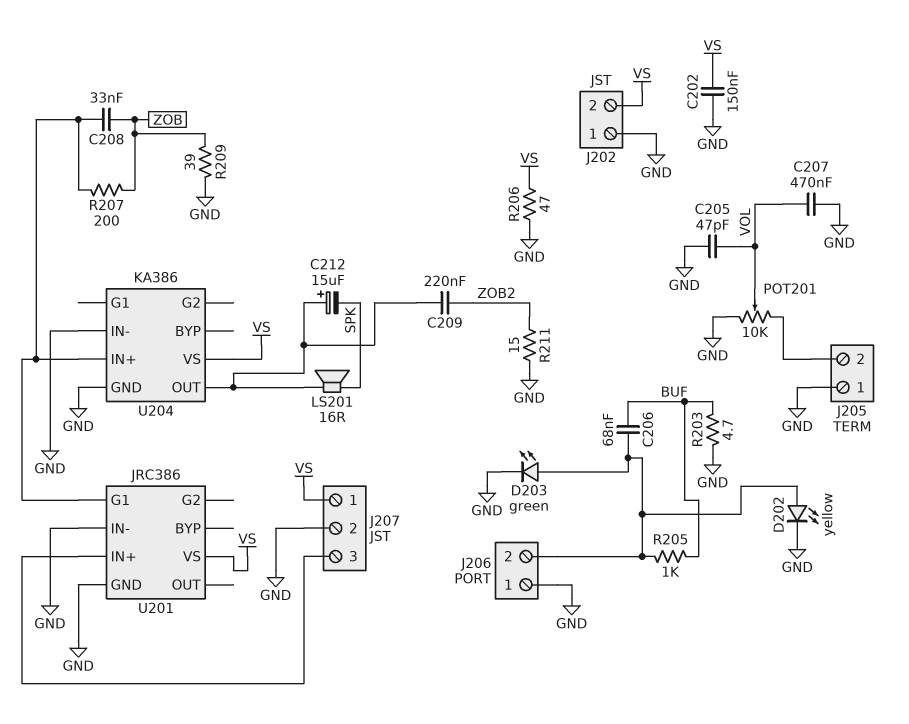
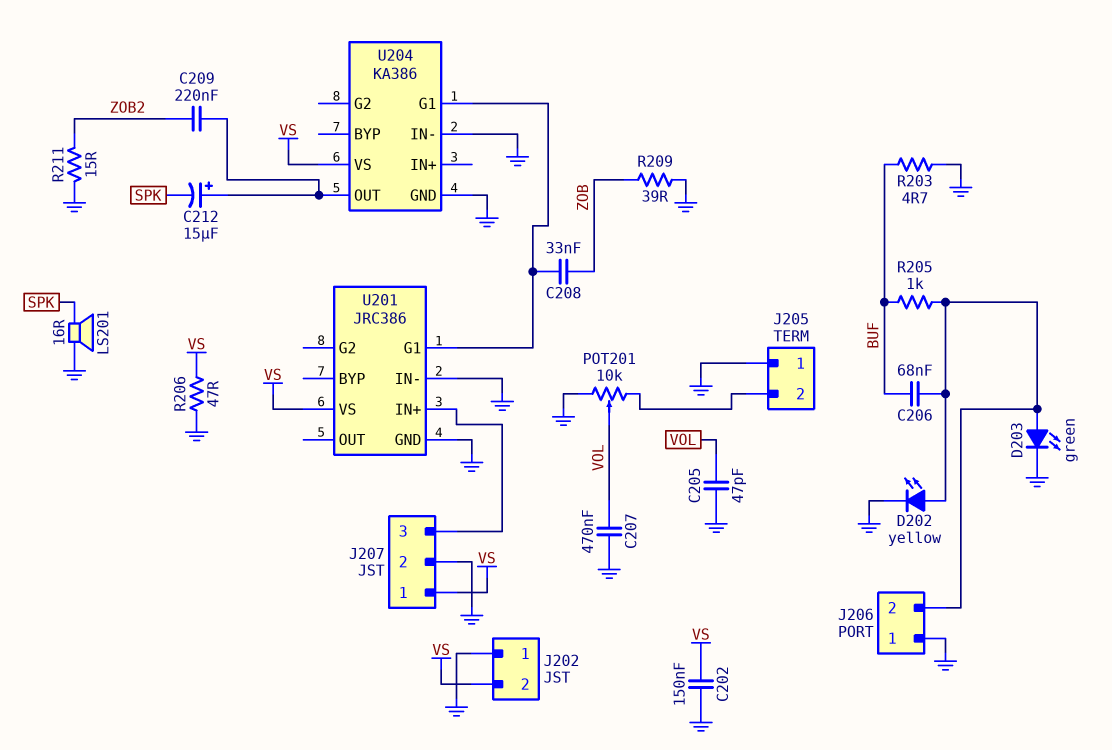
LS201: speaker 16R (SPK, U204/OUT) -> speaker 16R (GND, SPK)
R207: 200 (U201/G1, ZOB) -> none
U204 pin G1: none -> U201/G1
U204 pin IN+: U201/G1 -> none

